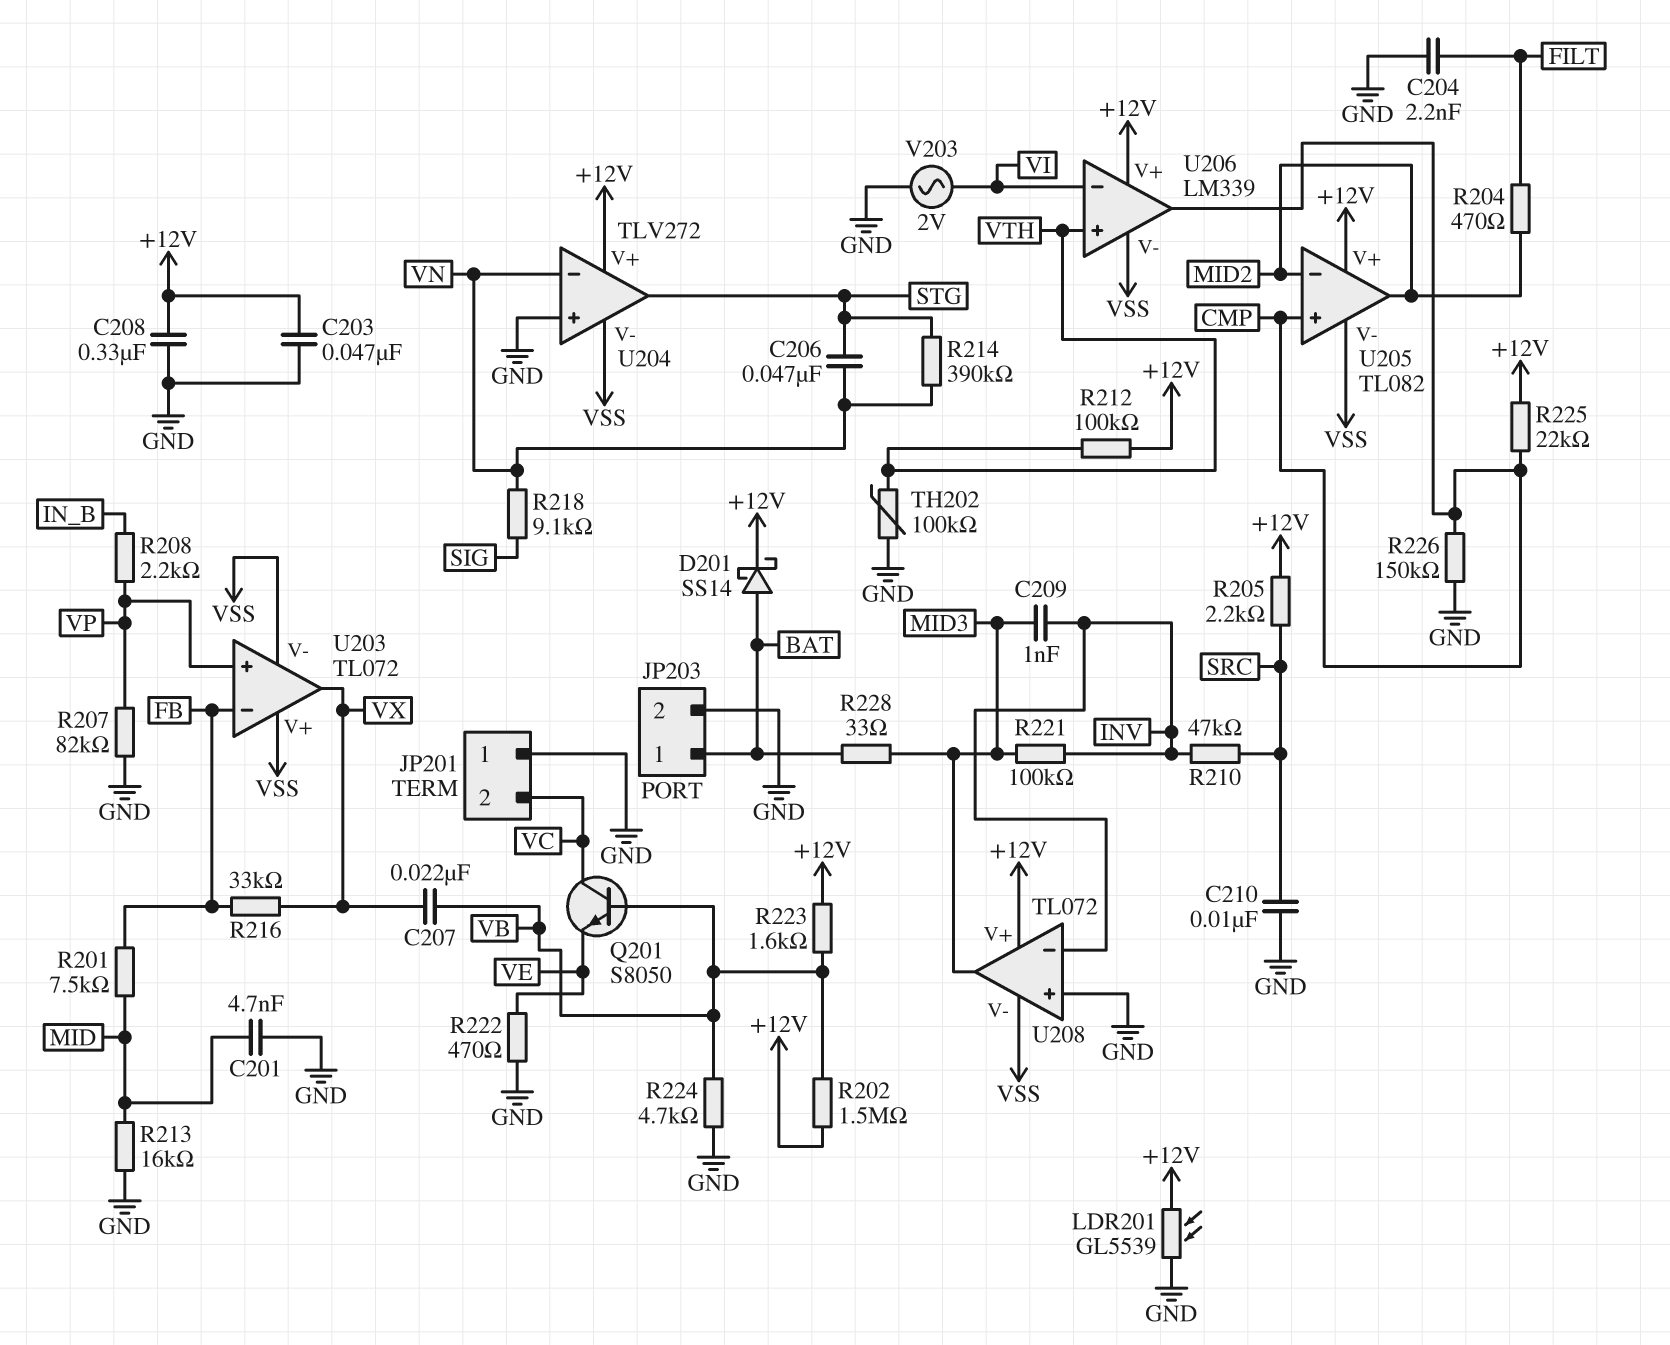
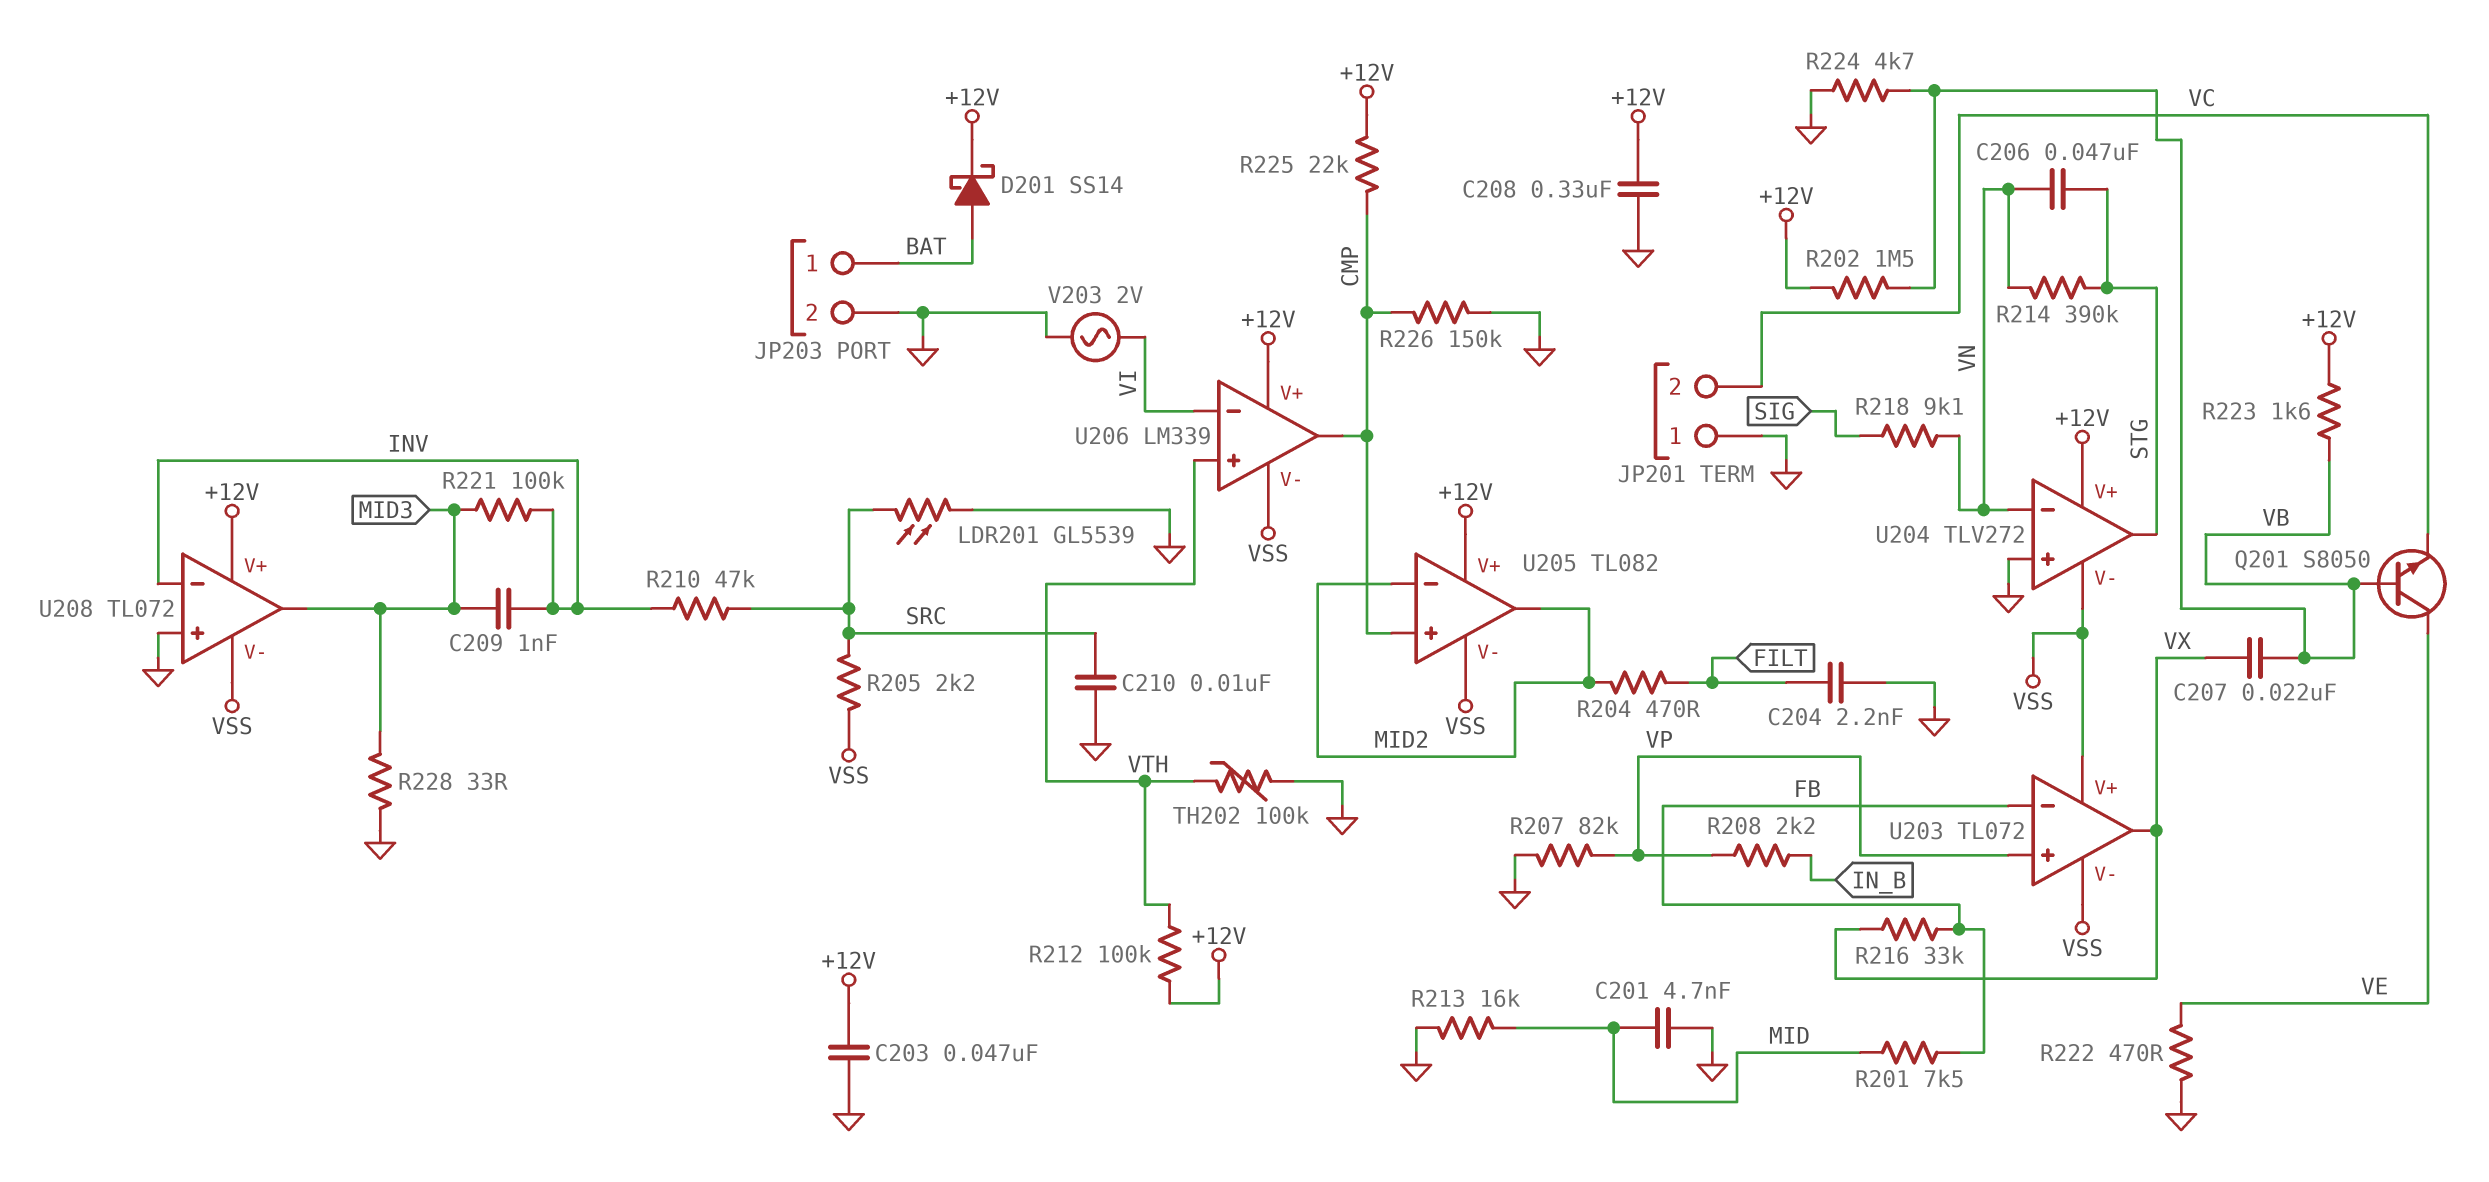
LDR201: GL5539 (+12V, GND) -> GL5539 (GND, SRC)
Q201: NPN S8050 (B VB, C VC, E VE) -> NPN S8050 (B VB, C VE, E VC)
R205: 2.2k (+12V, SRC) -> 2.2k (SRC, VSS)
R228: 33 (BAT, MID3) -> 33 (GND, MID3)

